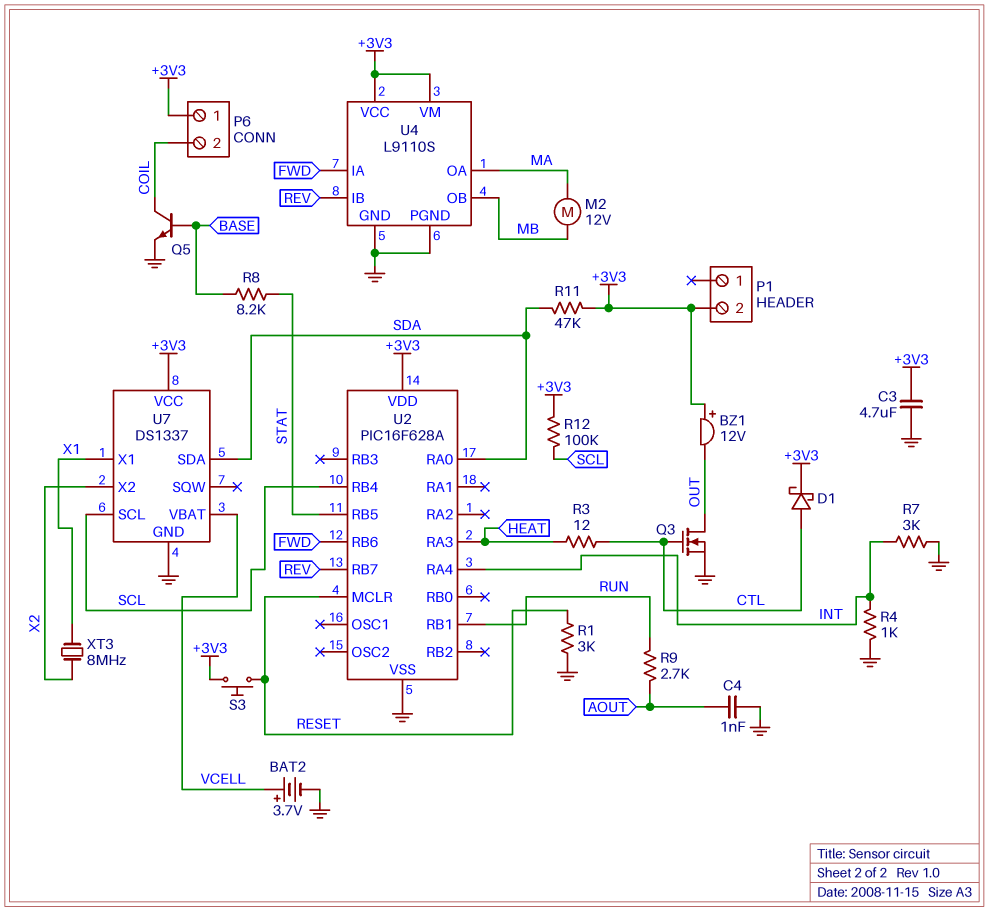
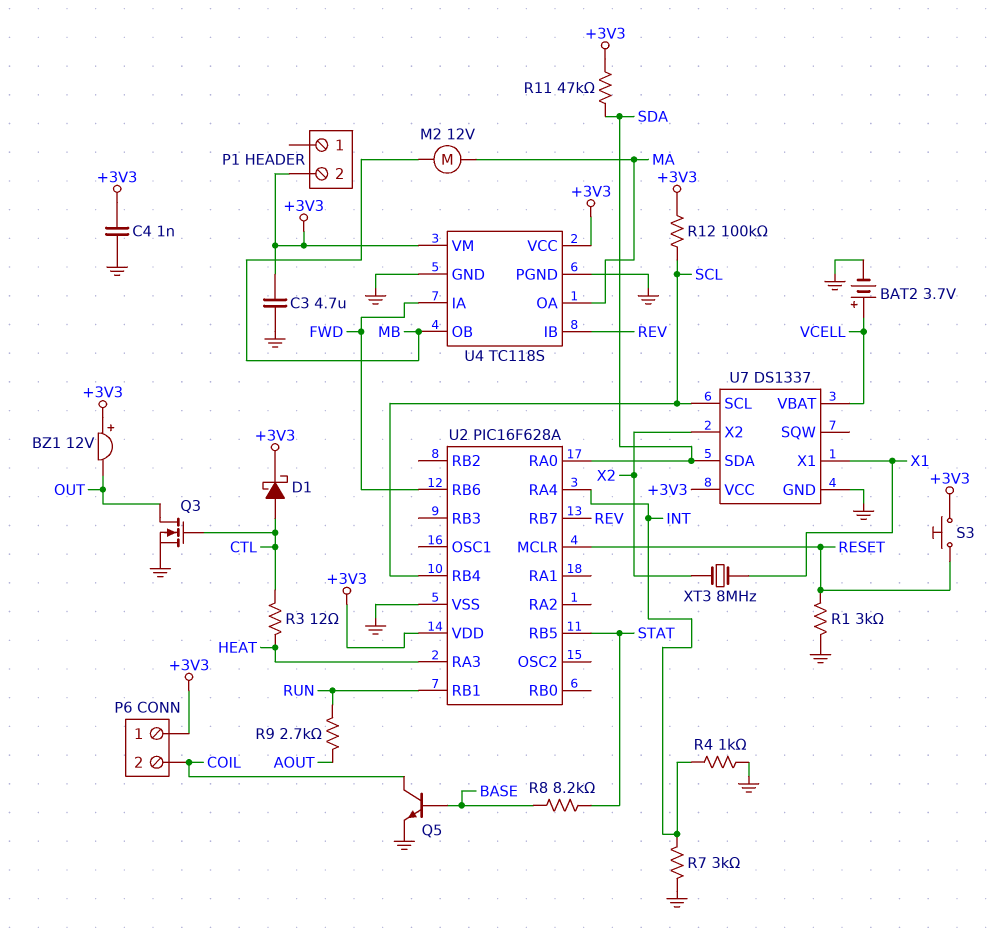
C4: 1nF (AOUT, GND) -> 1nF (+3V3, GND)
U4: L9110S -> TC118S

